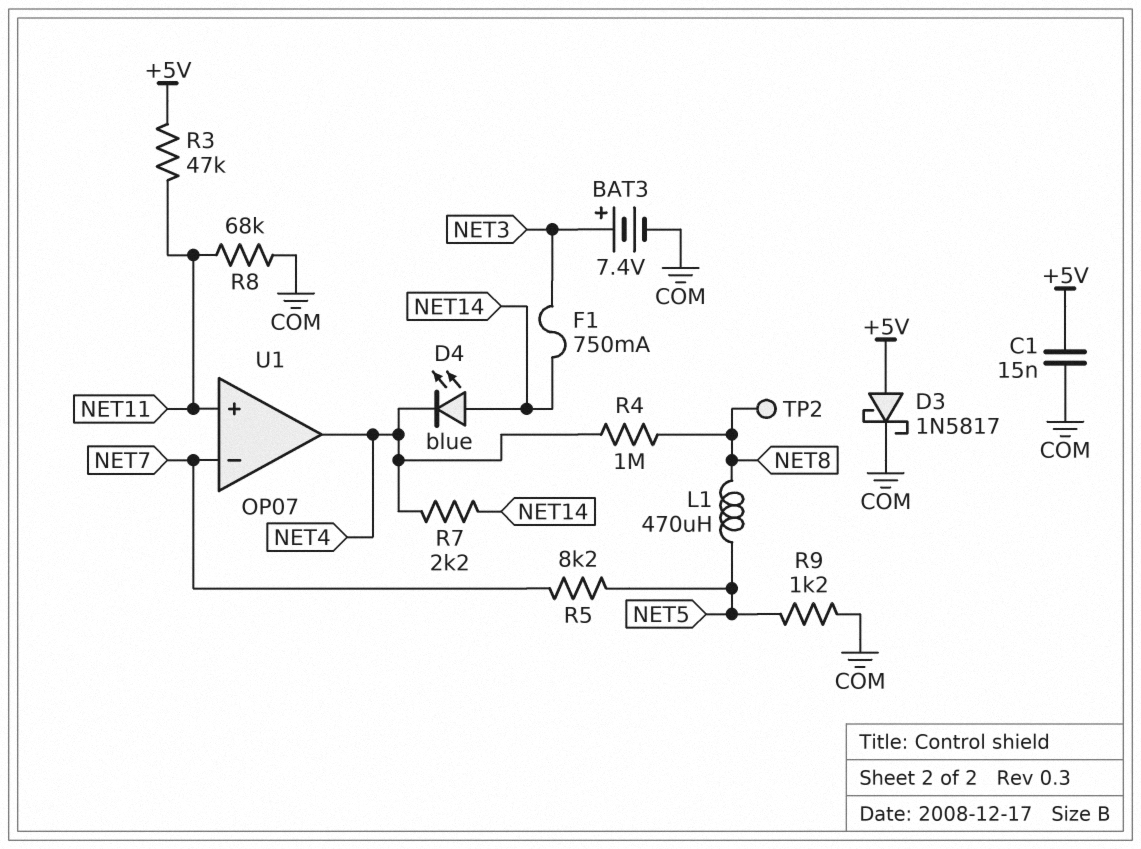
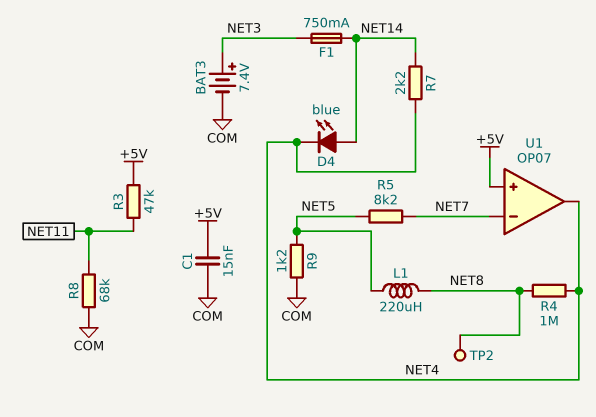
D3: schottky 1N5817 (A +5V, K COM) -> none
L1: 470uH (NET5, NET8) -> 220uH (NET5, NET8)
U1 pin in+: NET11 -> +5V

